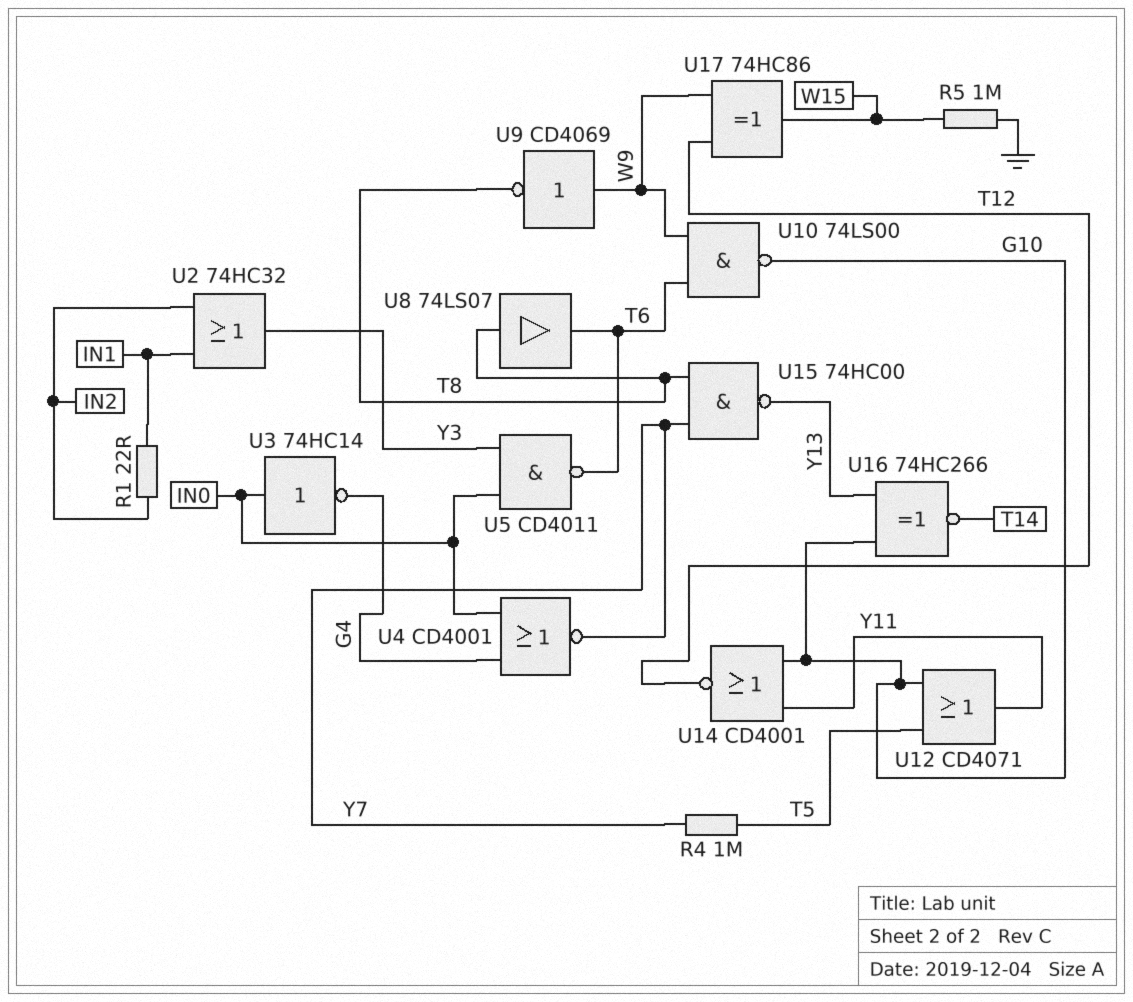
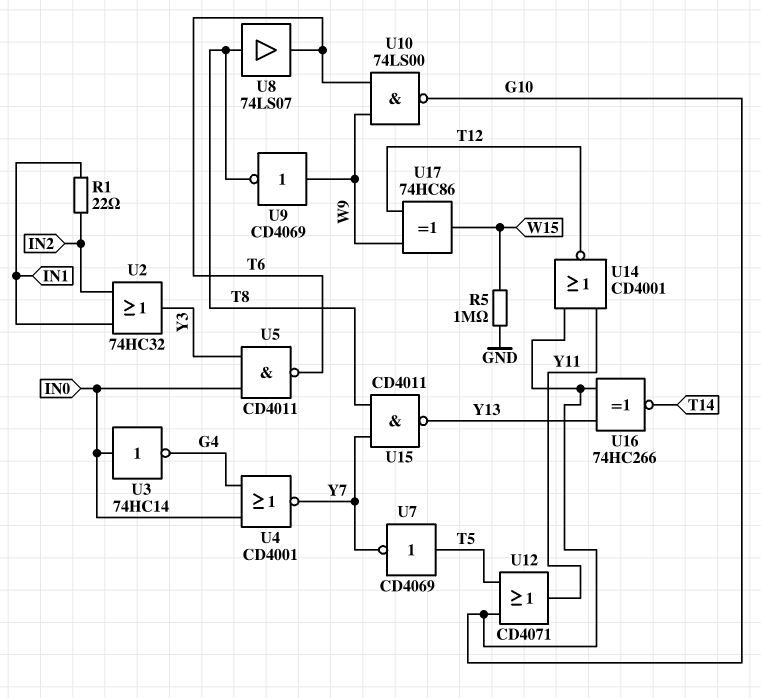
R4: 1M (T5, Y7) -> none
U7: none -> NOT CD4069 (in T5, out Y7)
U15: NAND 74HC00 (in T8, in Y7, out Y13) -> NAND CD4011 (in T8, in Y7, out Y13)

